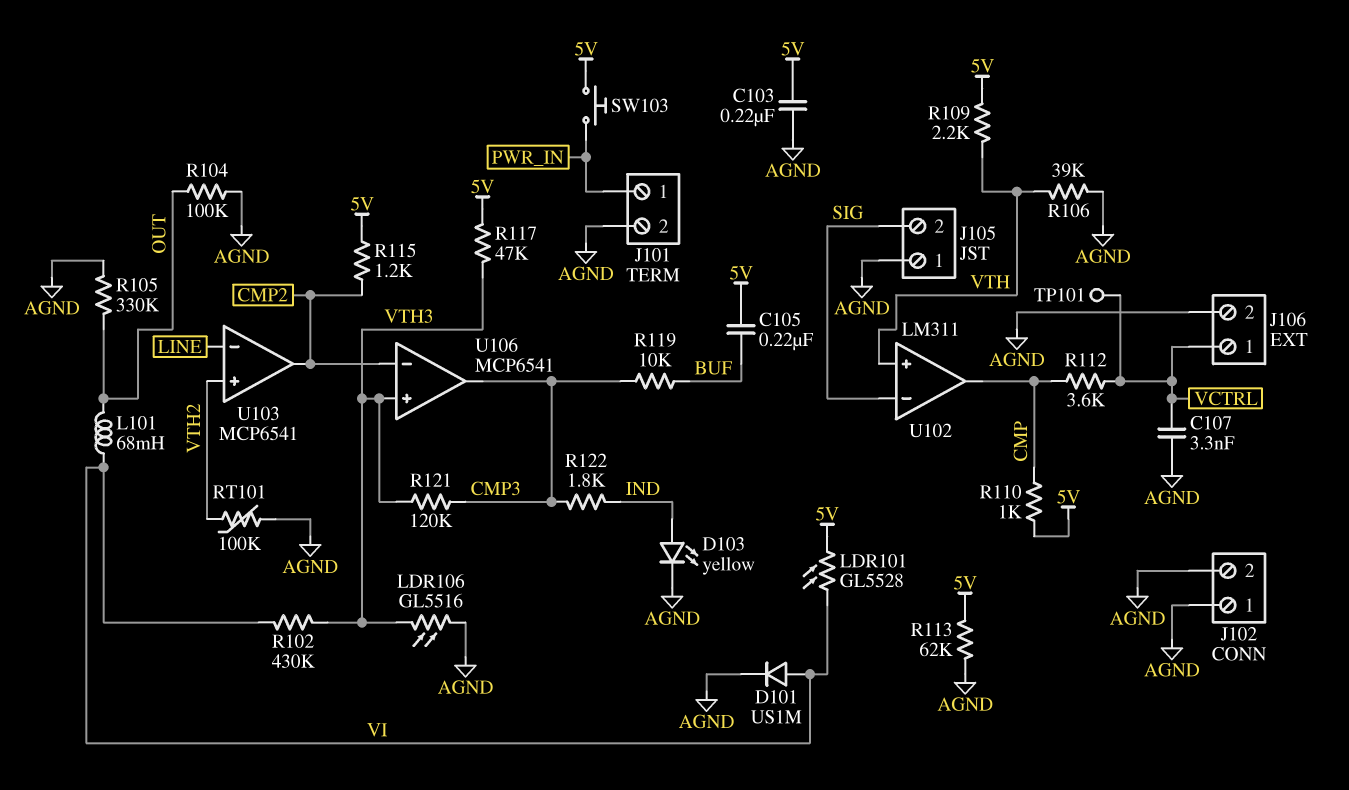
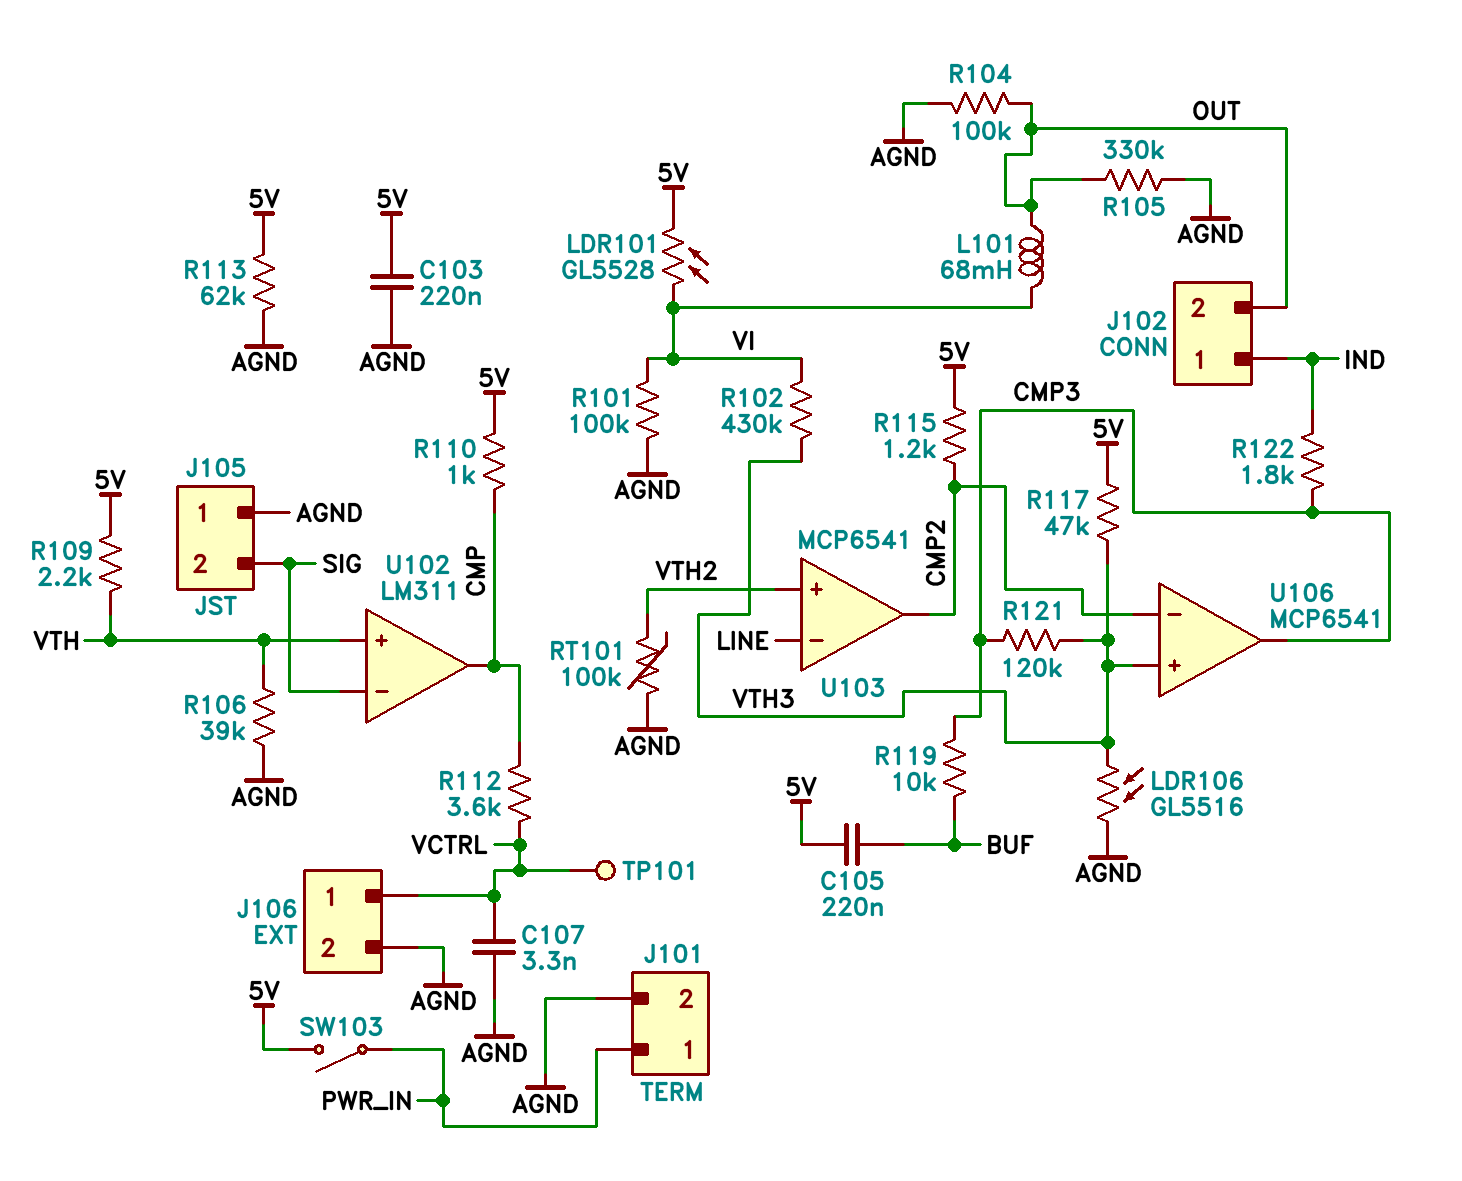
D101: diode US1M (A VI, K AGND) -> none
D103: LED yellow (A IND, K AGND) -> none
J102 pin 1: AGND -> IND
J102 pin 2: AGND -> OUT
R101: none -> 100k (AGND, VI)
SW103: button (5V, PWR_IN) -> switch (5V, PWR_IN)

